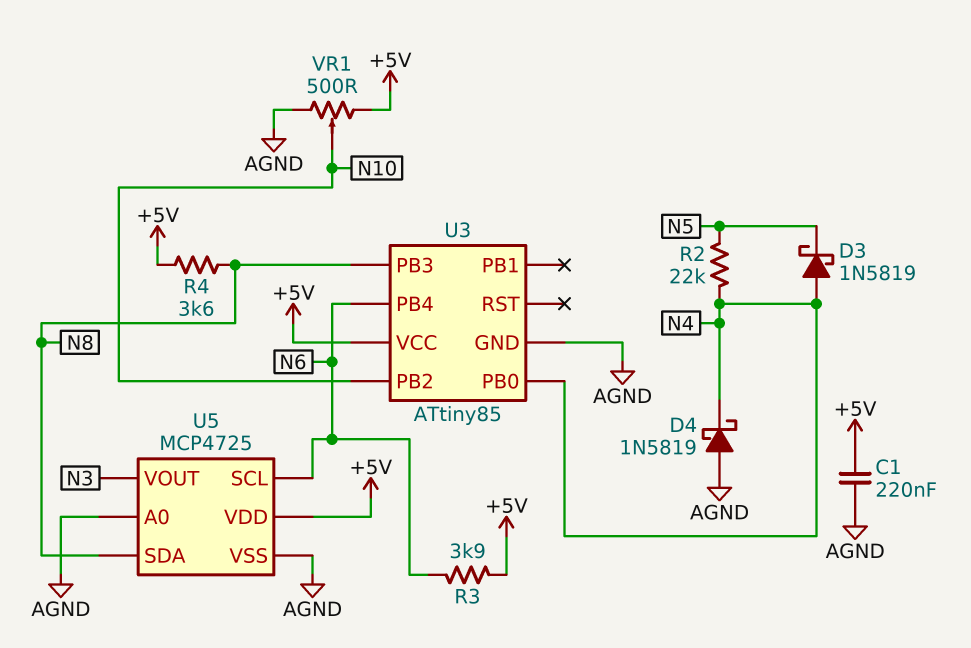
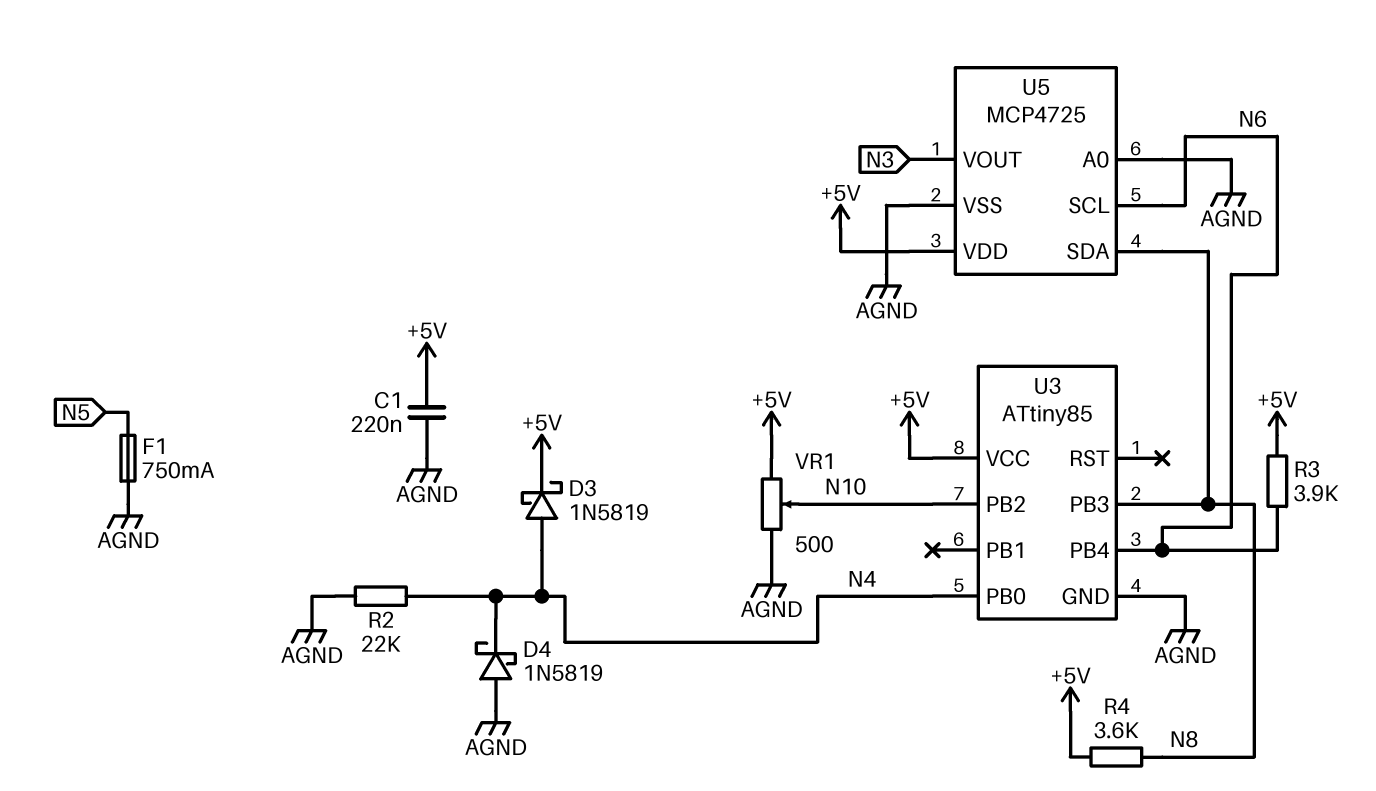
D3: schottky 1N5819 (A N4, K N5) -> schottky 1N5819 (A N4, K +5V)
F1: none -> 750mA (AGND, N5)
R2: 22k (N4, N5) -> 22k (AGND, N4)

